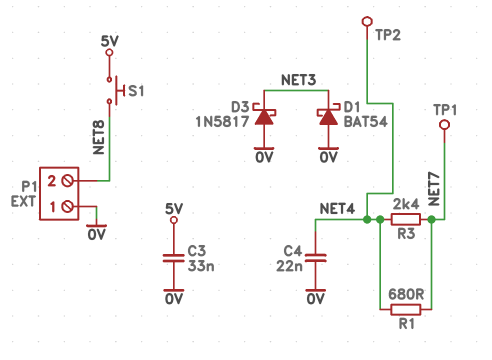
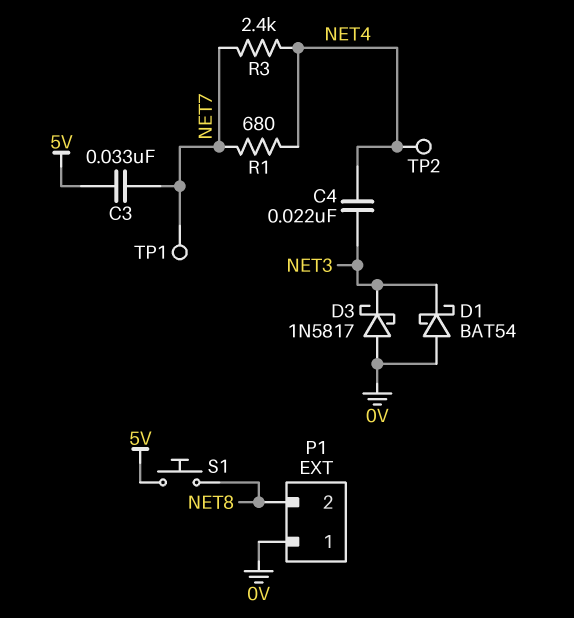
C3: 33nF (0V, 5V) -> 33nF (5V, NET7)
C4: 22nF (0V, NET4) -> 22nF (NET3, NET4)

